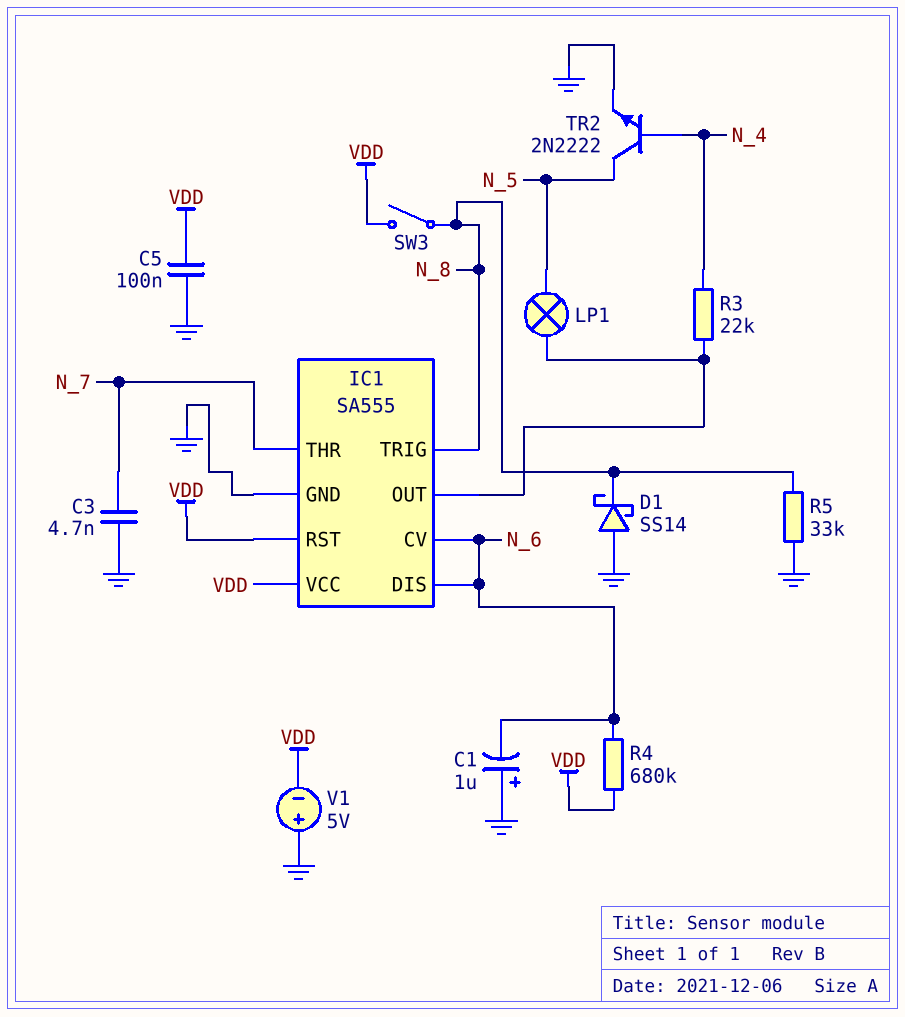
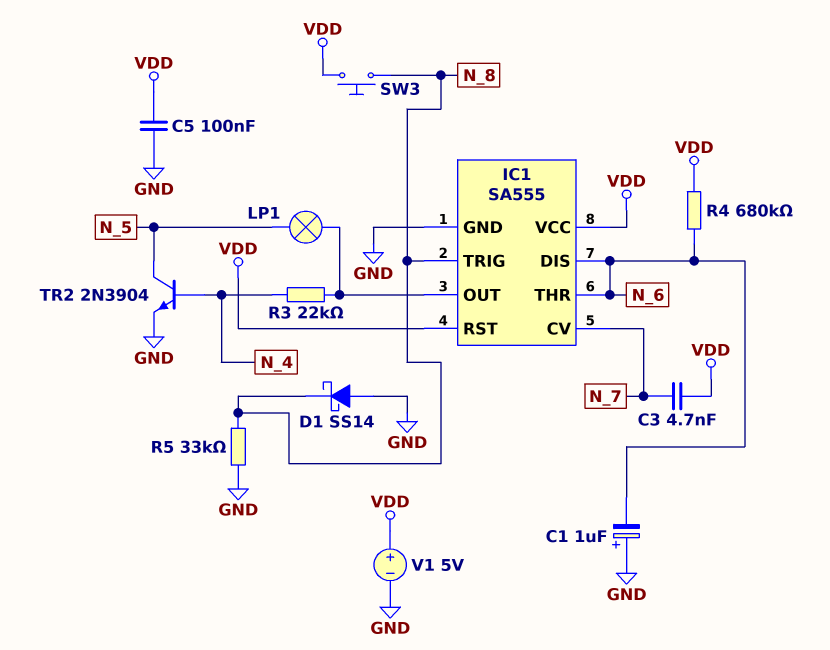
C3: 4.7nF (GND, N_7) -> 4.7nF (N_7, VDD)
IC1 pin CV: N_6 -> N_7
IC1 pin THR: N_7 -> N_6
SW3: switch (N_8, VDD) -> button (N_8, VDD)
TR2: NPN 2N2222 (B N_4, C N_5, E GND) -> NPN 2N3904 (B N_4, C N_5, E GND)
V1: 5V (plus GND, minus VDD) -> 5V (plus VDD, minus GND)

